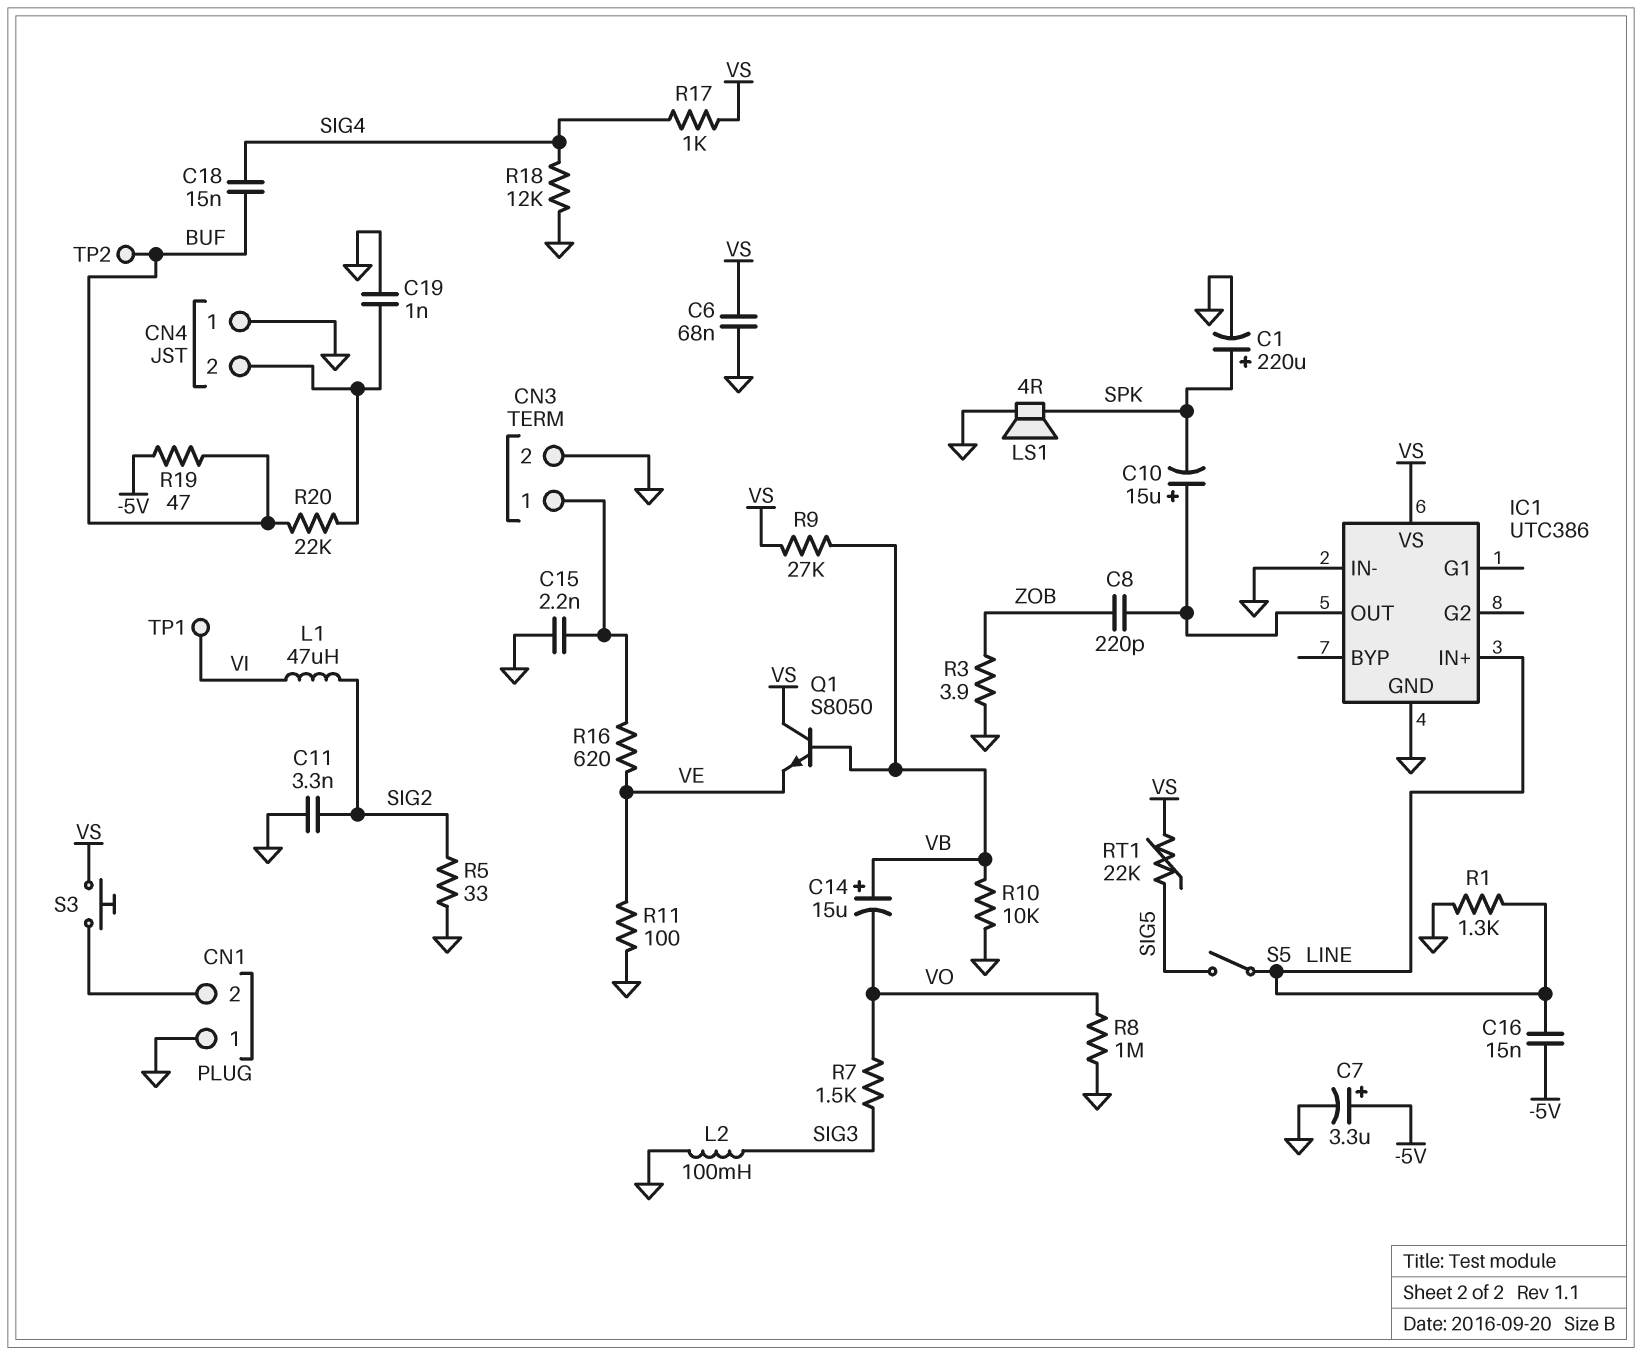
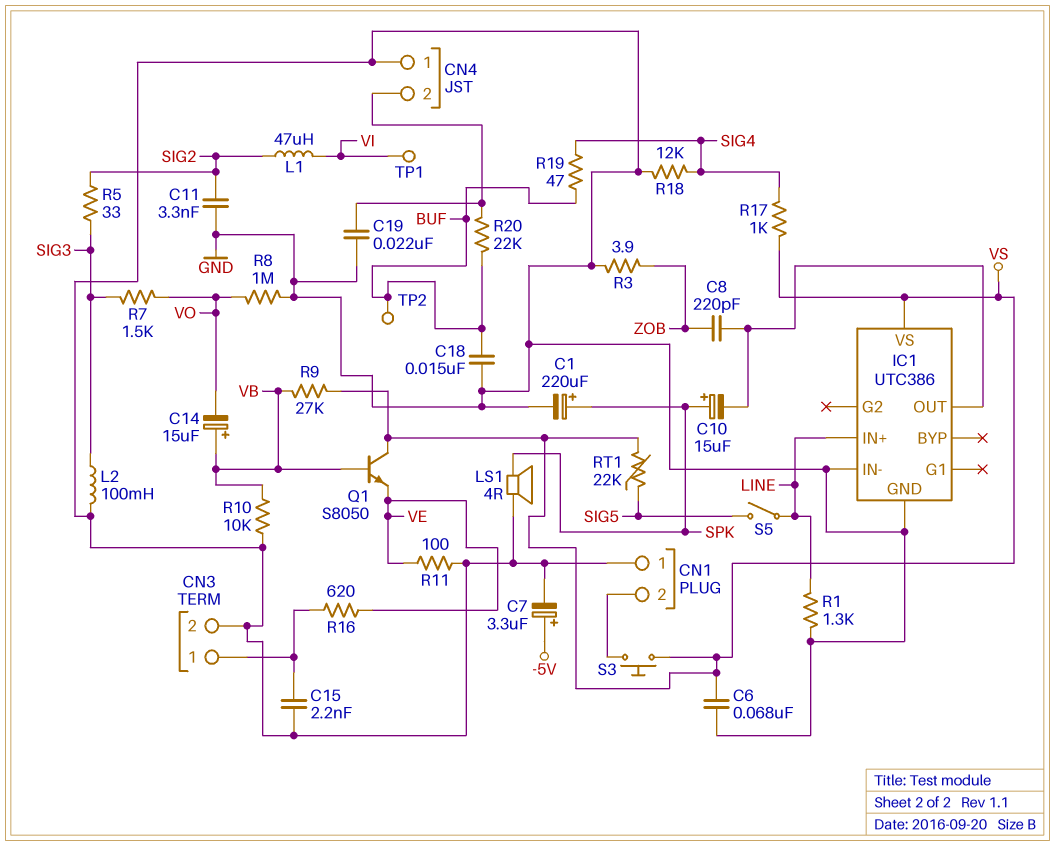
C10: 15uF (plus IC1/OUT, minus SPK) -> 15uF (plus SPK, minus IC1/OUT)
C16: 15nF (-5V, LINE) -> none
C18: 15nF (BUF, SIG4) -> 15nF (BUF, GND)
C19: 1nF (CN4/2, GND) -> 22nF (CN4/2, GND)
R5: 33 (GND, SIG2) -> 33 (SIG2, SIG3)
R19: 47 (-5V, BUF) -> 47 (BUF, SIG4)

